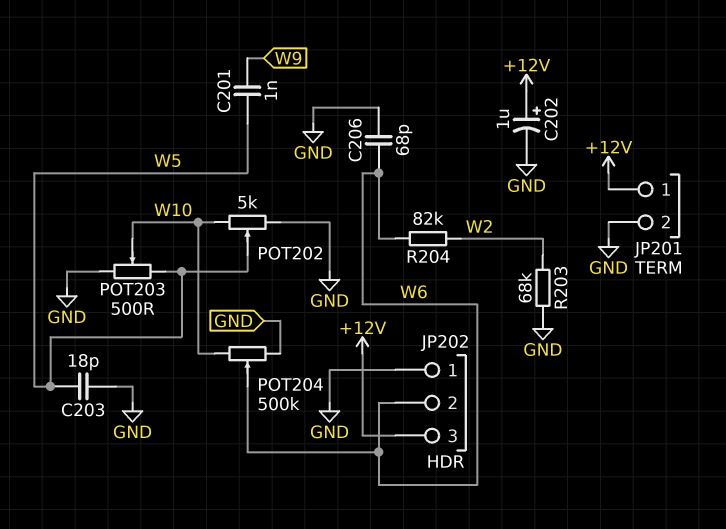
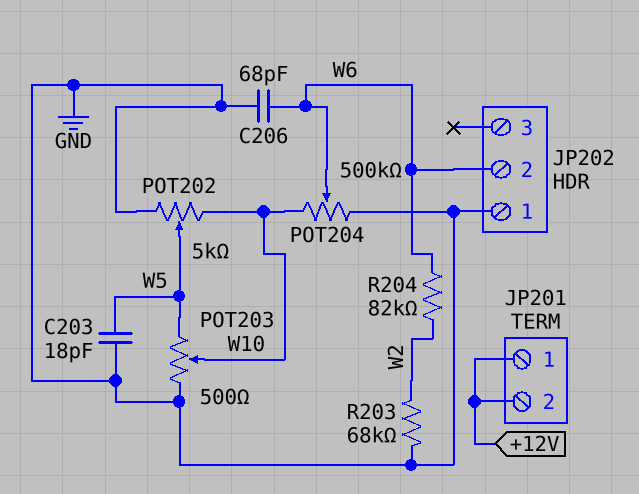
C201: 1nF (W5, W9) -> none
C202: 1uF (plus +12V, minus GND) -> none
JP201 pin 2: GND -> +12V
JP202 pin 3: +12V -> none

